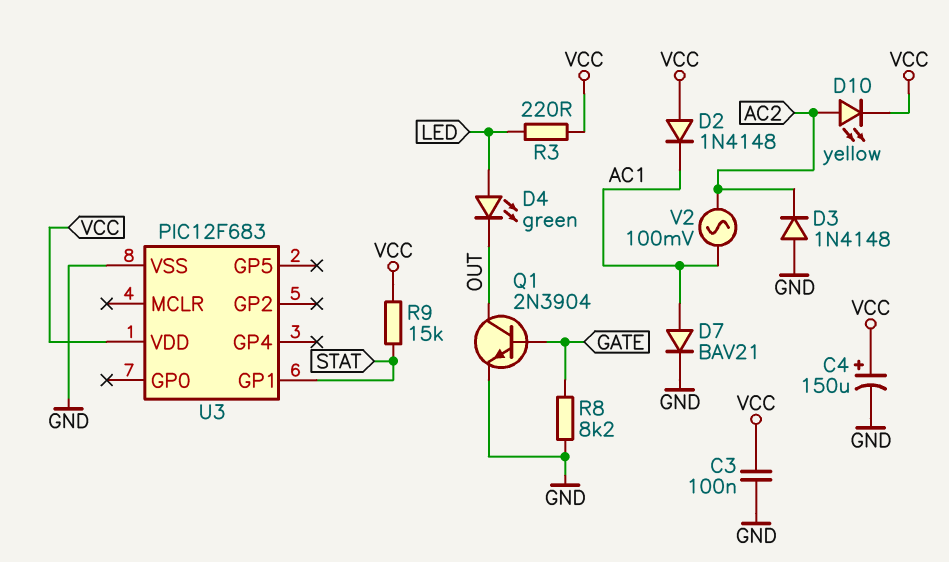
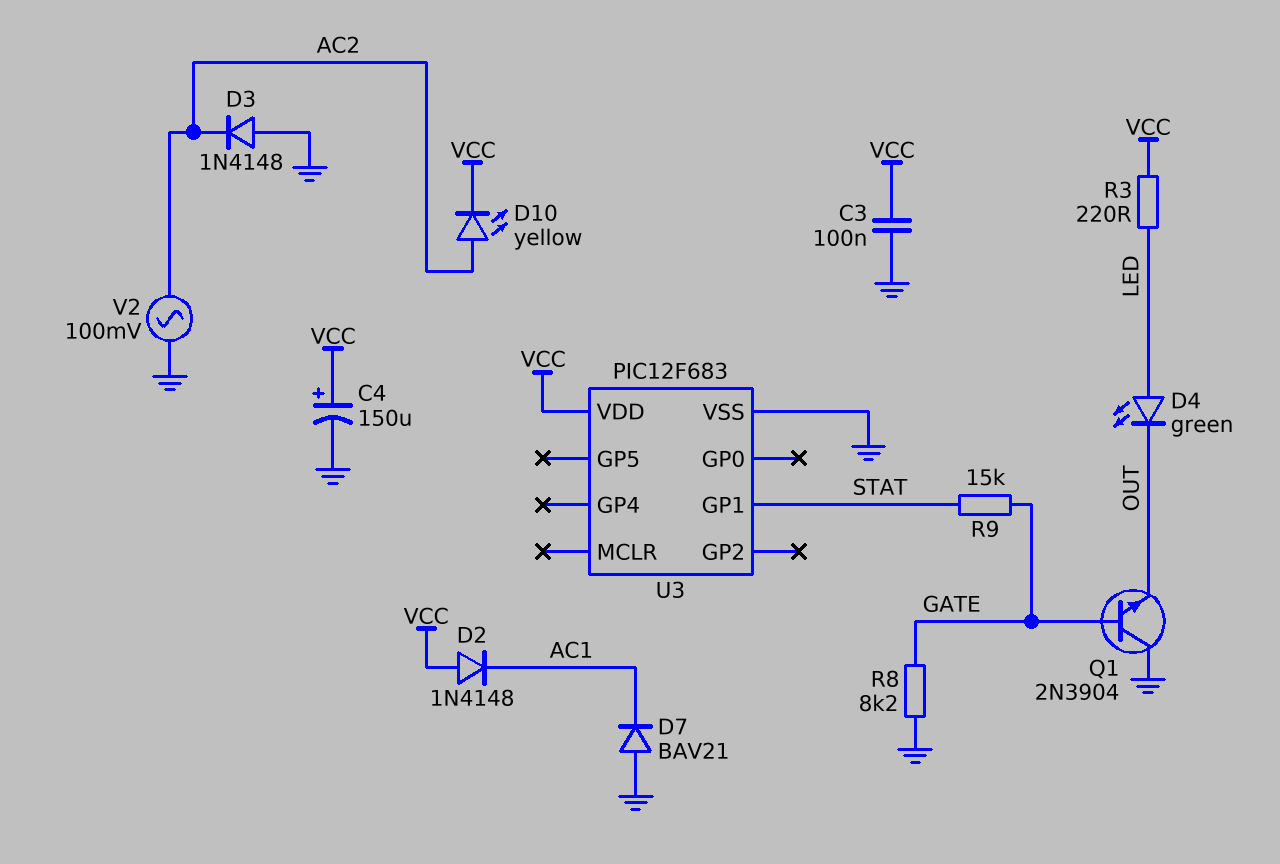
D7: diode BAV21 (A AC1, K GND) -> diode BAV21 (A GND, K AC1)
Q1: NPN 2N3904 (B GATE, C OUT, E GND) -> NPN 2N3904 (B GATE, C GND, E OUT)
R9: 15k (STAT, VCC) -> 15k (GATE, STAT)
V2: AC 100mV (AC1, AC2) -> AC 100mV (AC2, GND)

